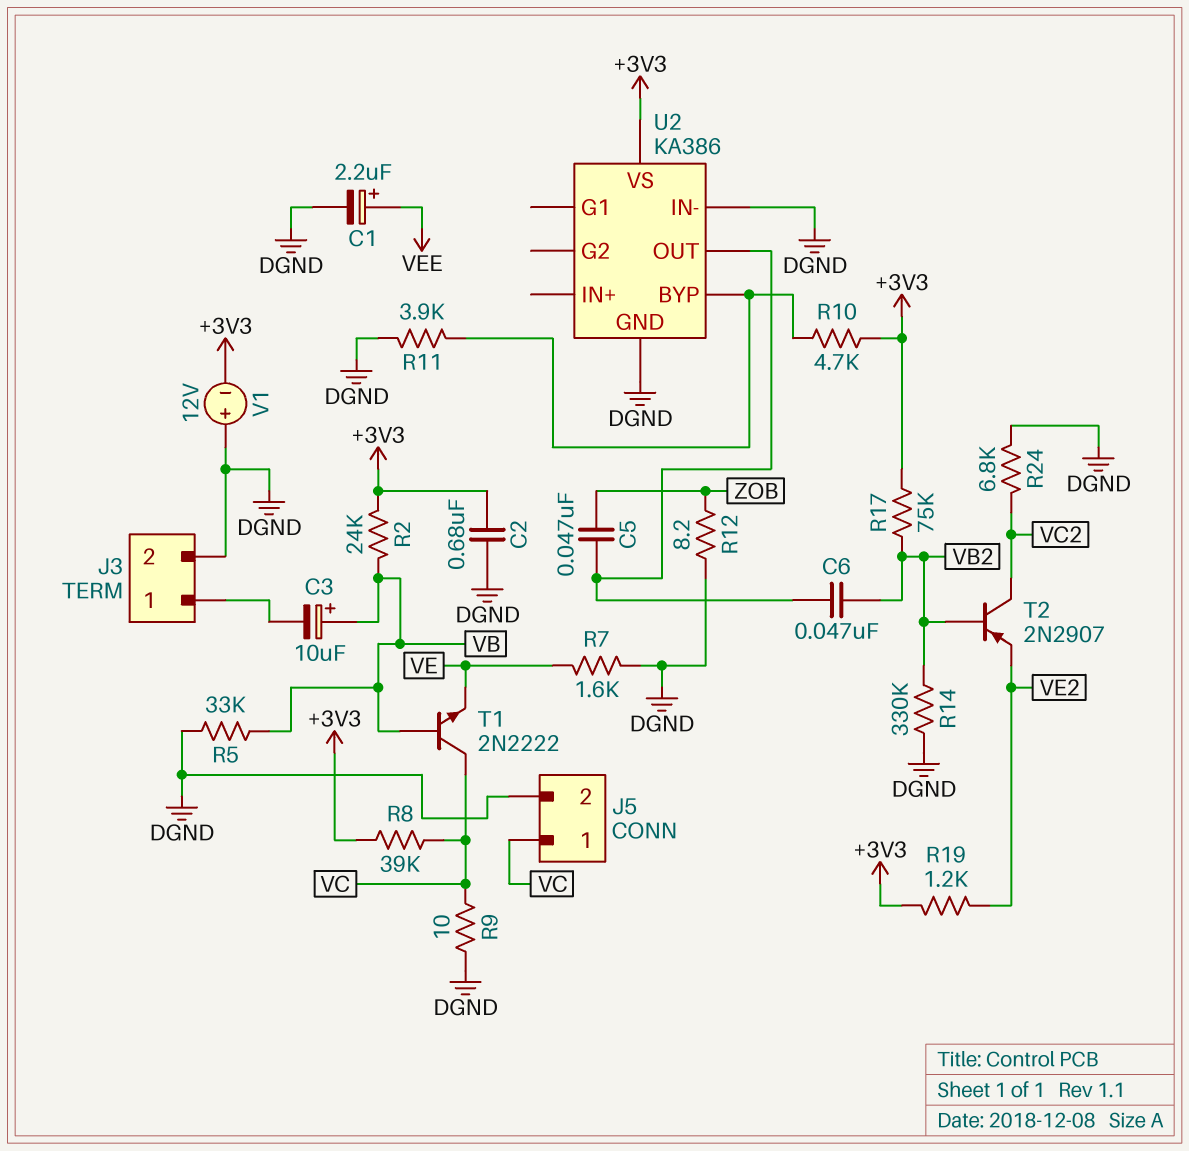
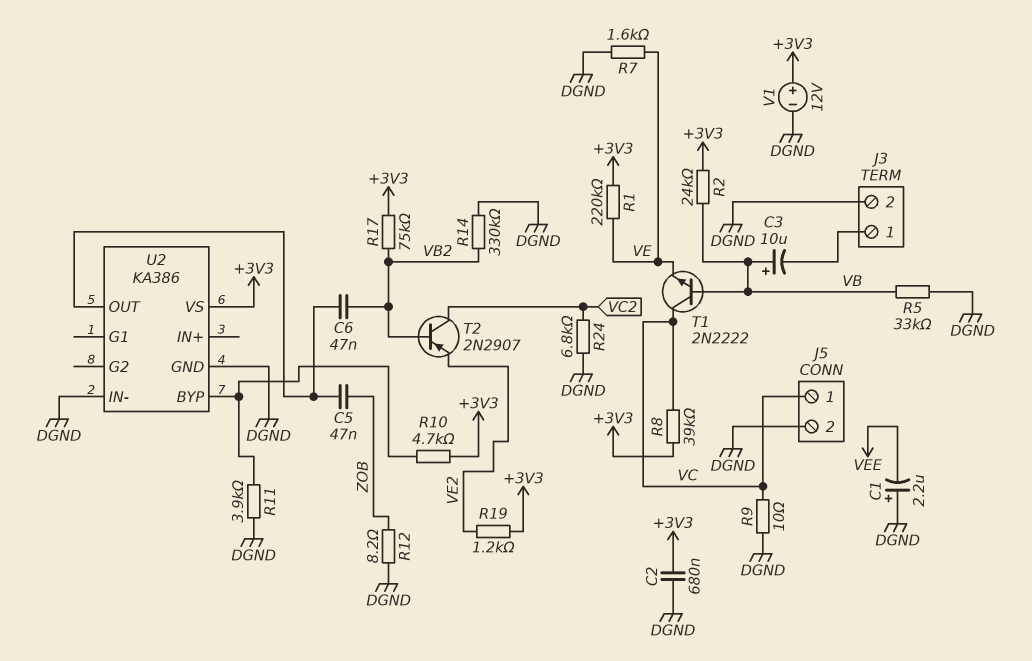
C1: 2.2uF (plus VEE, minus DGND) -> 2.2uF (plus DGND, minus VEE)
R1: none -> 220k (+3V3, VE)
V1: 12V (plus DGND, minus +3V3) -> 12V (plus +3V3, minus DGND)

